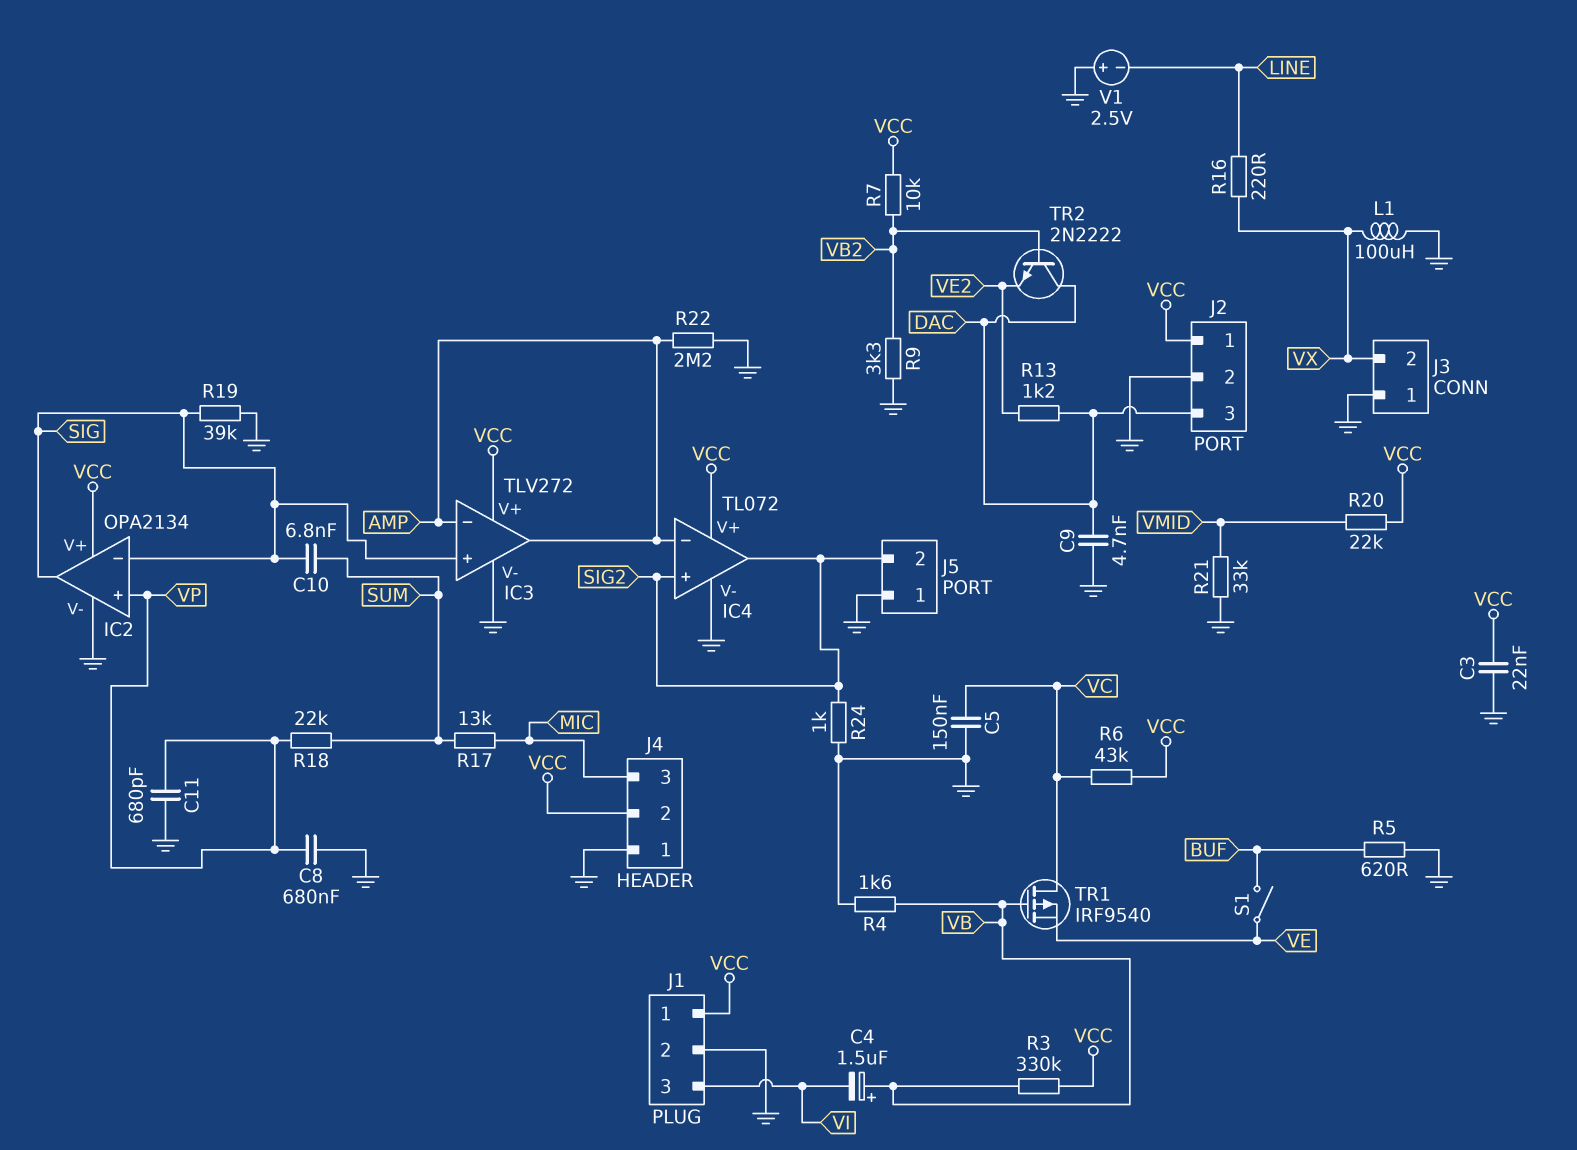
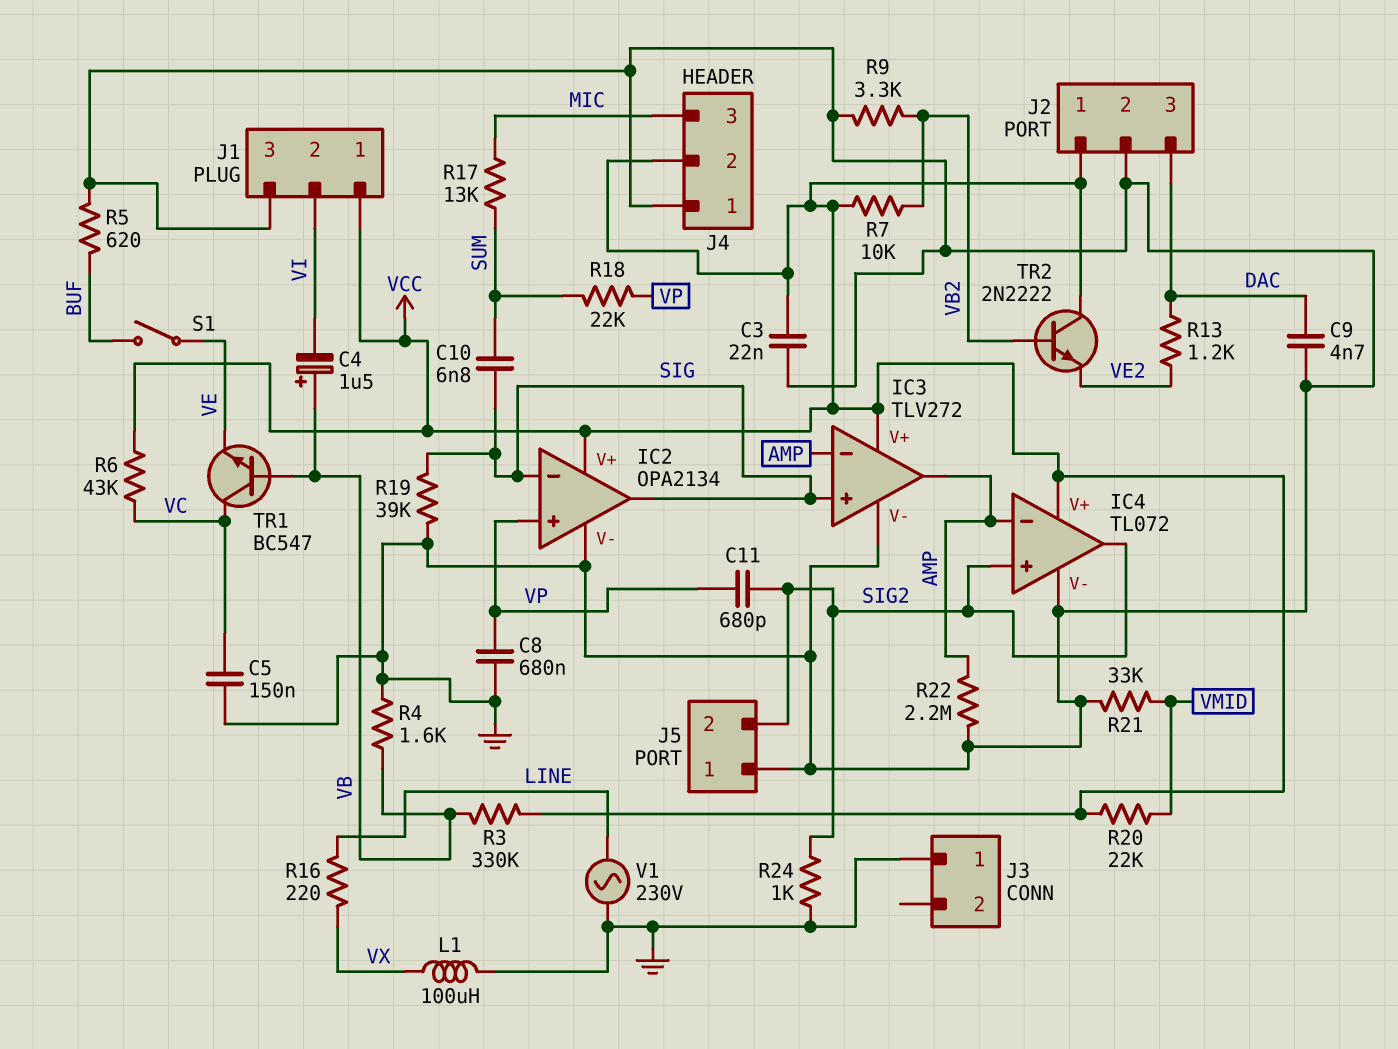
C11: 680pF (GND, VP) -> 680pF (SIG2, VP)
J1 pin 2: GND -> VI
J1 pin 3: VI -> GND
J3 pin 2: VX -> none
TR1: PMOS IRF9540 (G VB, D VC, S VE) -> NPN BC547 (B VB, C VC, E VE)
TR2: NPN 2N2222 (B VB2, C DAC, E VE2) -> NPN 2N2222 (B VB2, C VCC, E VE2)
V1: 2.5V (plus GND, minus LINE) -> AC 230V (GND, LINE)

